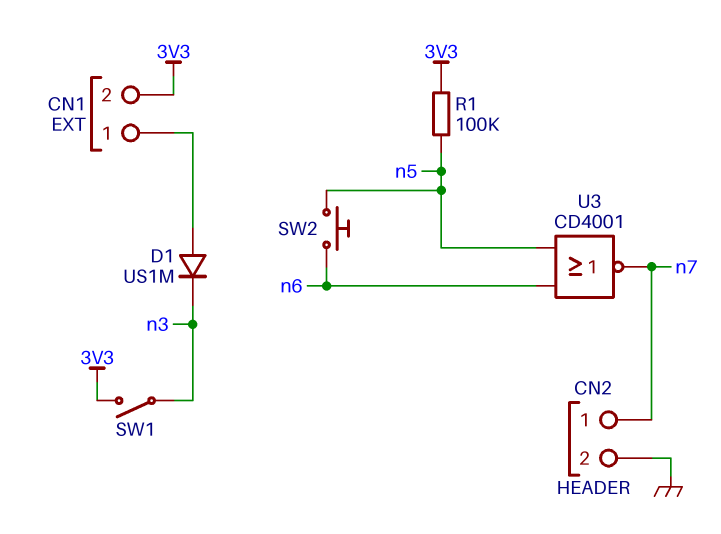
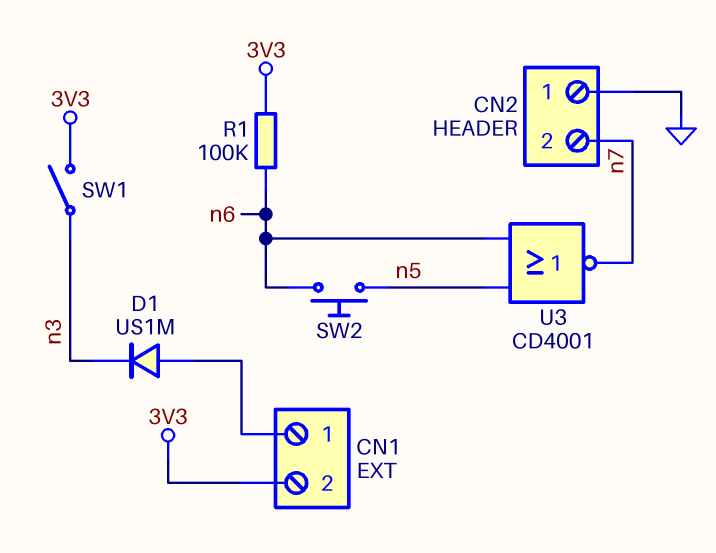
CN2 pin 1: n7 -> GND
CN2 pin 2: GND -> n7
R1: 100k (3V3, n5) -> 100k (3V3, n6)

